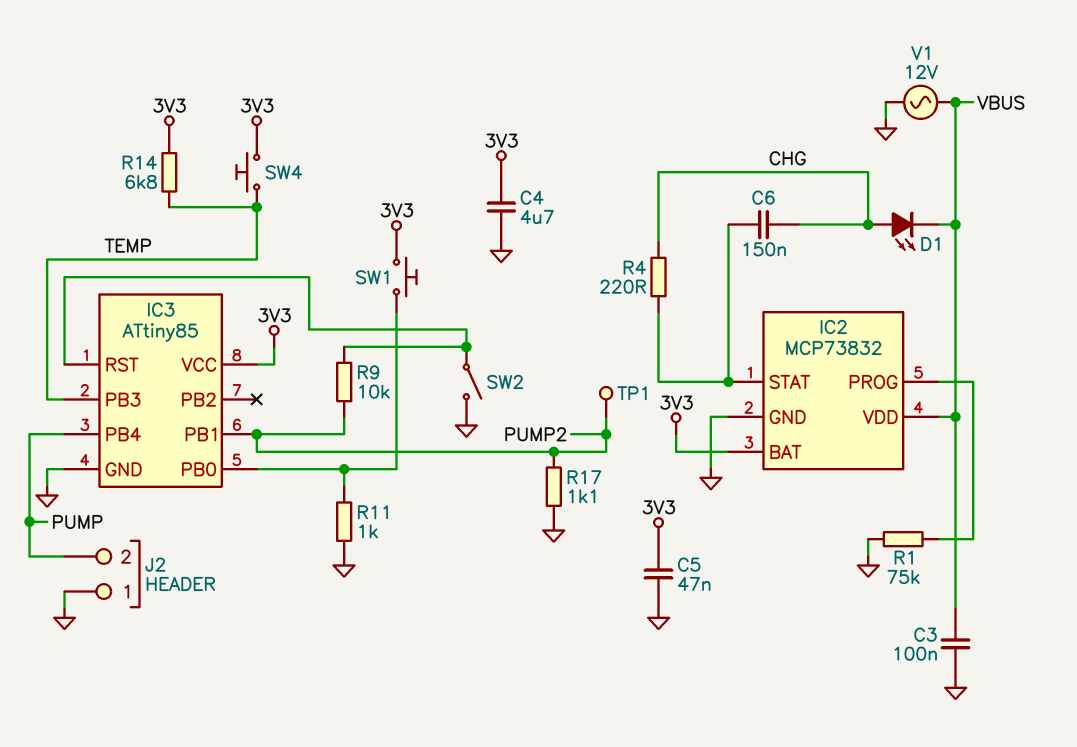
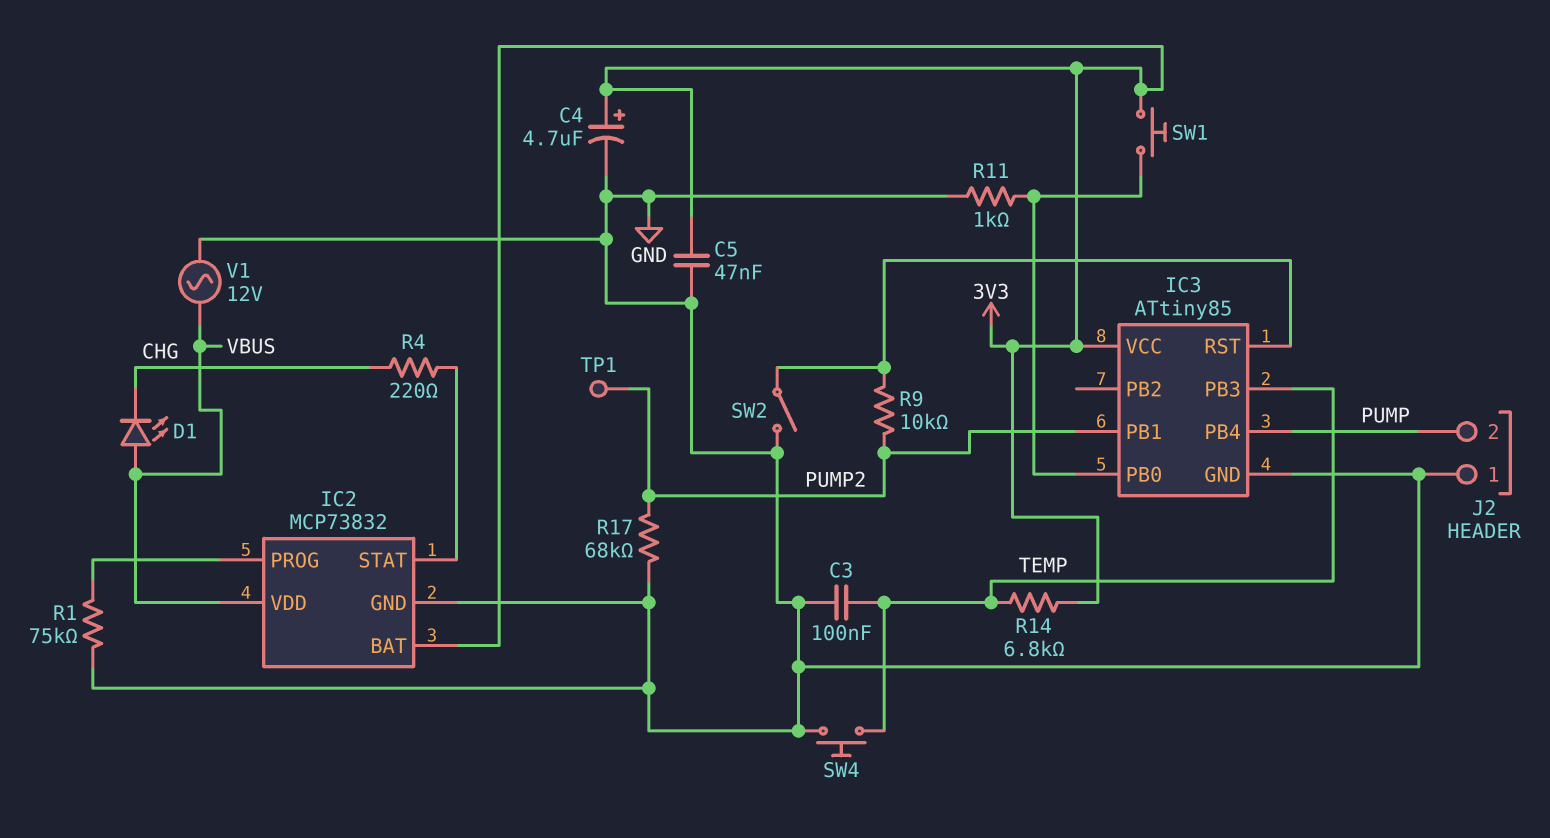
C3: 100nF (GND, VBUS) -> 100nF (GND, TEMP)
C4: 4.7uF (3V3, GND) -> 4.7uF (plus 3V3, minus GND)
C6: 150nF (CHG, IC2/STAT) -> none
D1: LED (A CHG, K VBUS) -> LED (A VBUS, K CHG)
R17: 1.1k (GND, PUMP2) -> 68k (GND, PUMP2)
SW4: button (3V3, TEMP) -> button (GND, TEMP)

